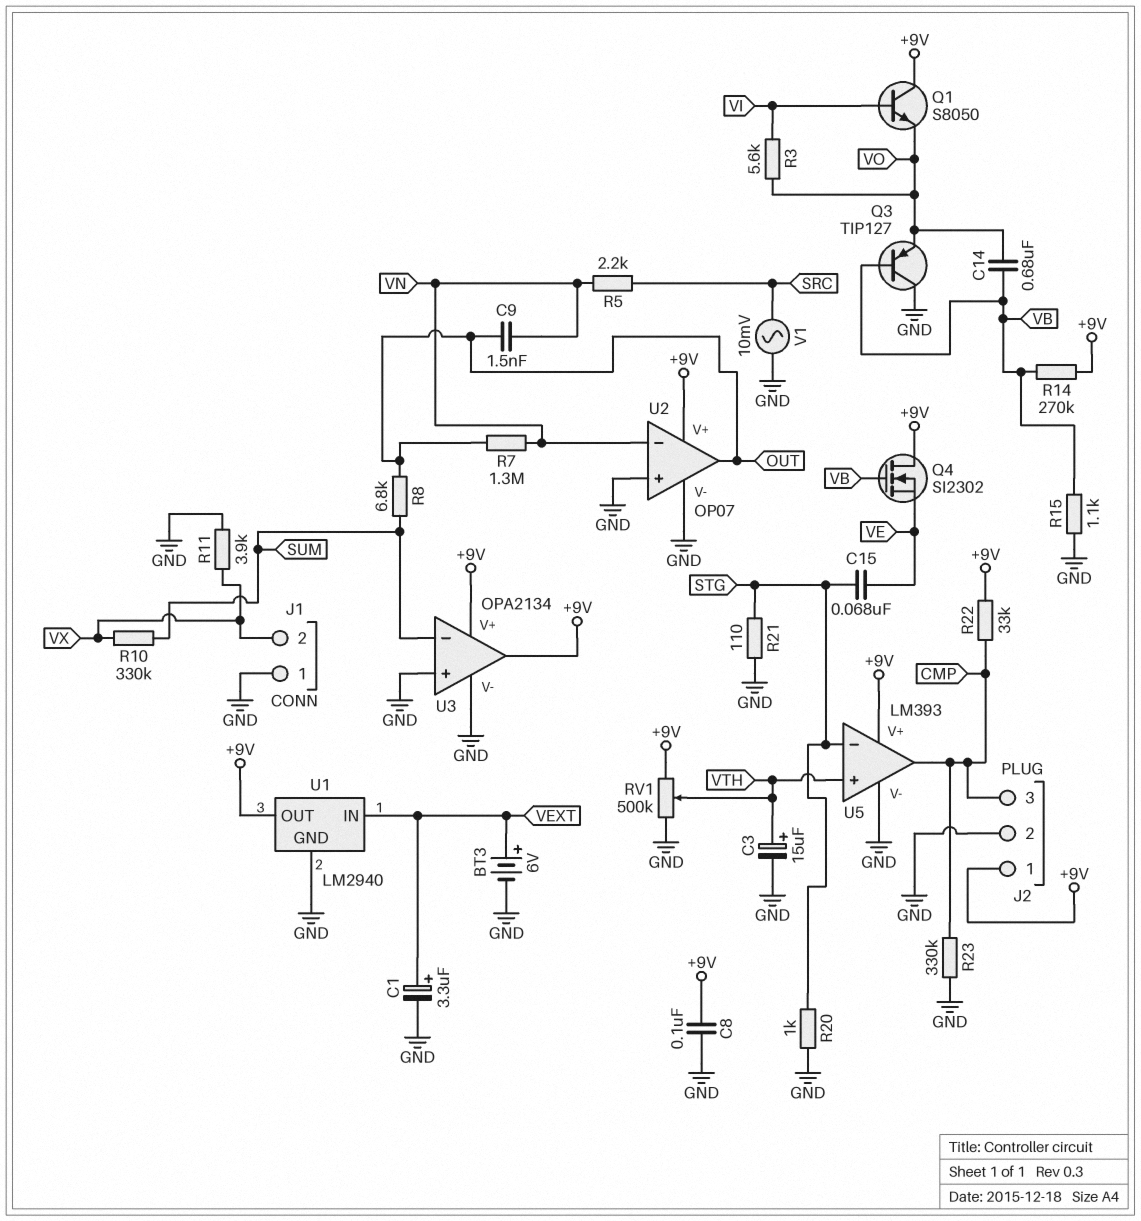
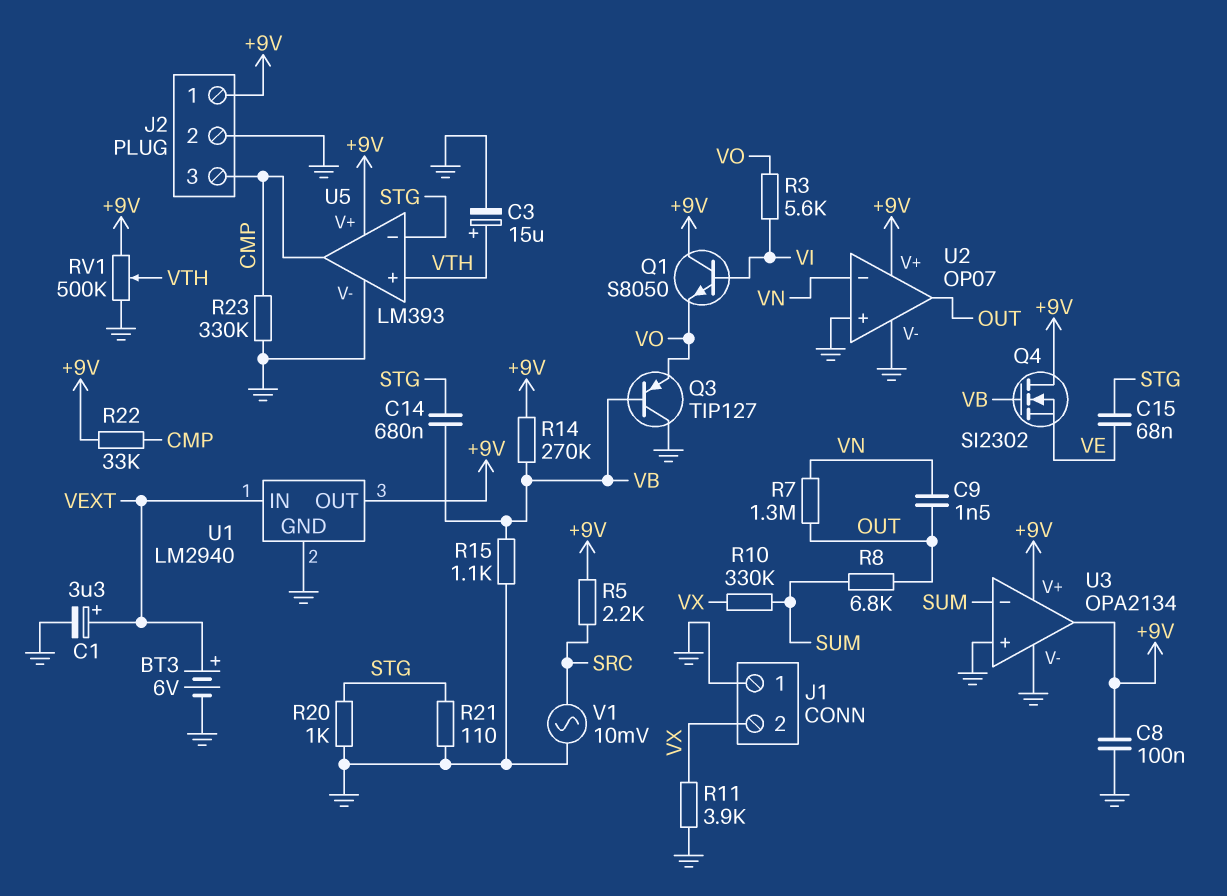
C14: 680nF (VB, VO) -> 680nF (STG, VB)
R5: 2.2k (SRC, VN) -> 2.2k (+9V, SRC)

